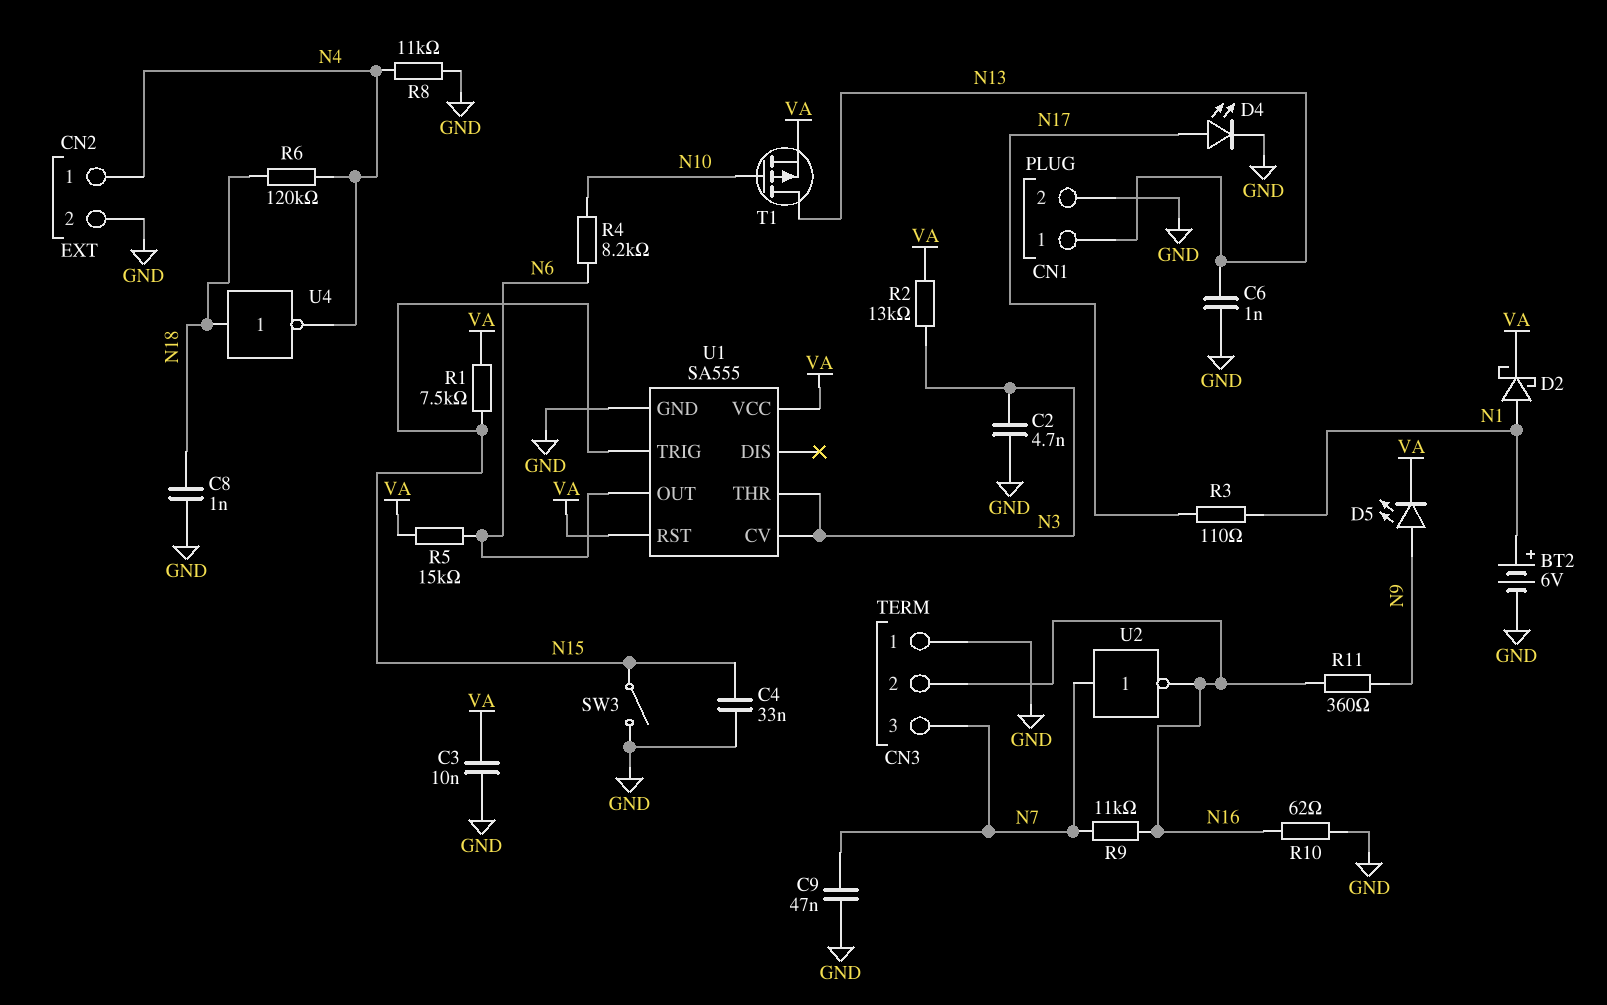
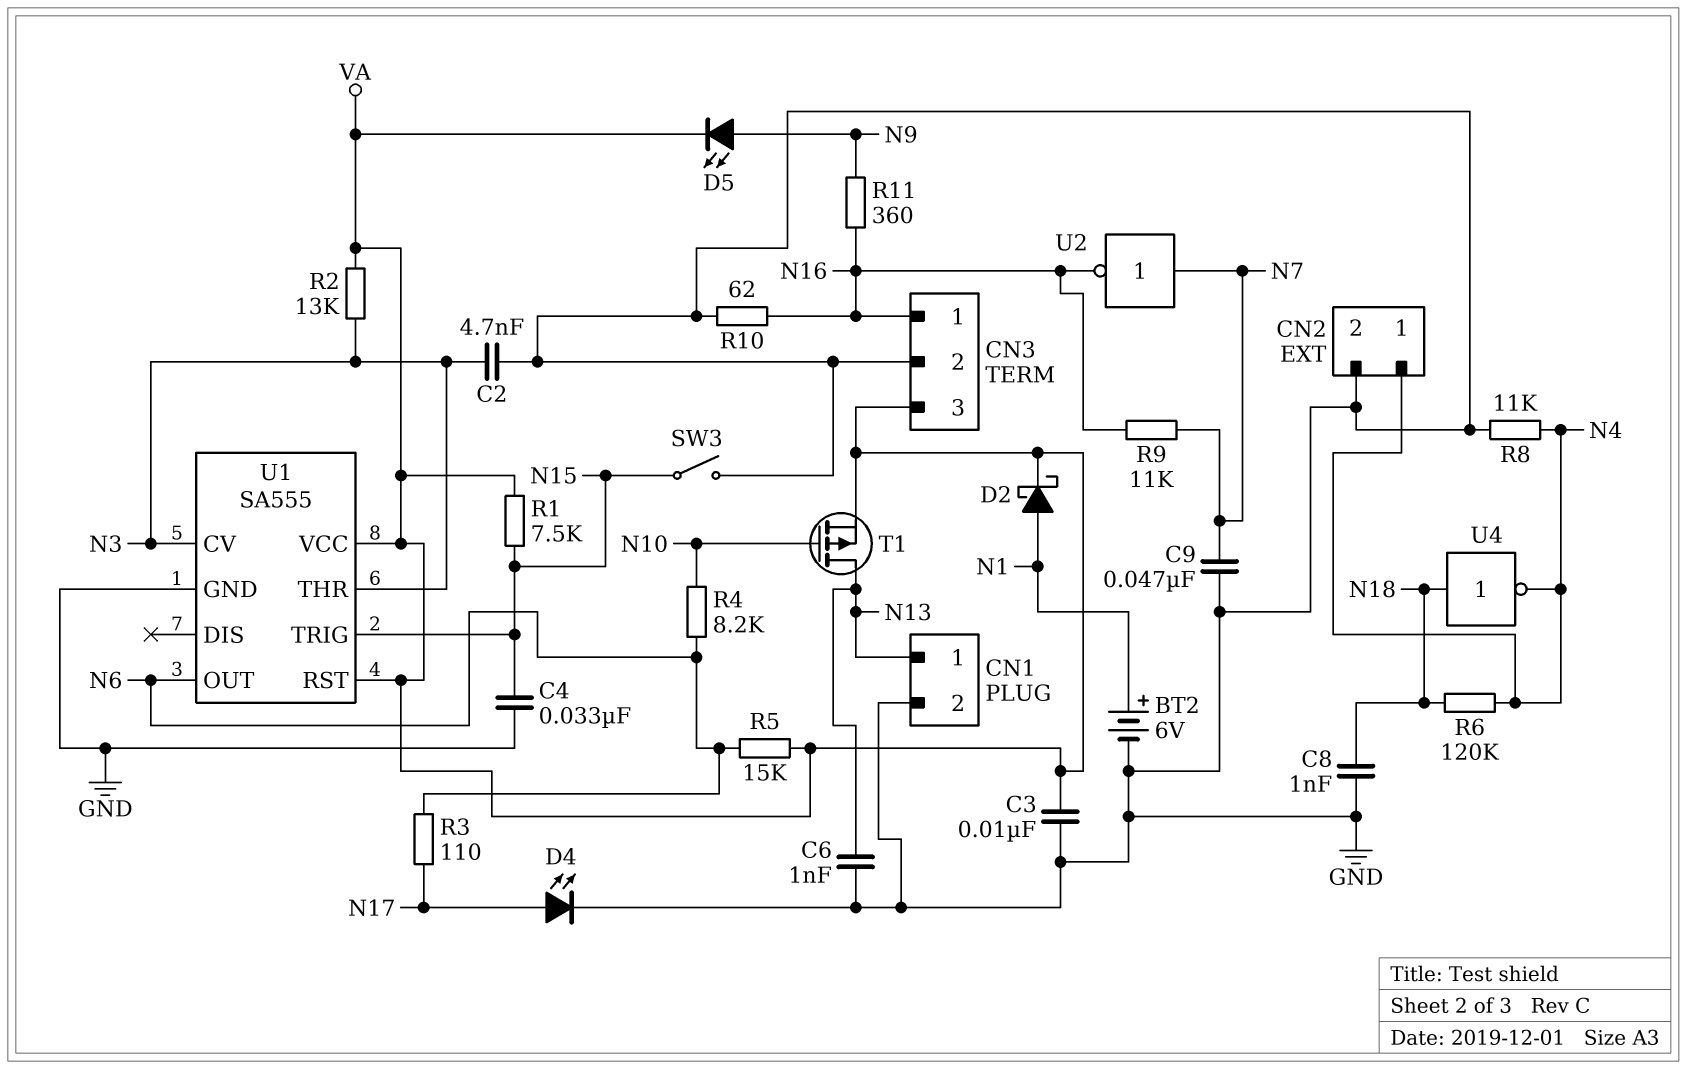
CN3 pin 1: GND -> N16
CN3 pin 2: N16 -> GND
CN3 pin 3: N7 -> VA
R3: 110 (N1, N17) -> 110 (N6, N17)

